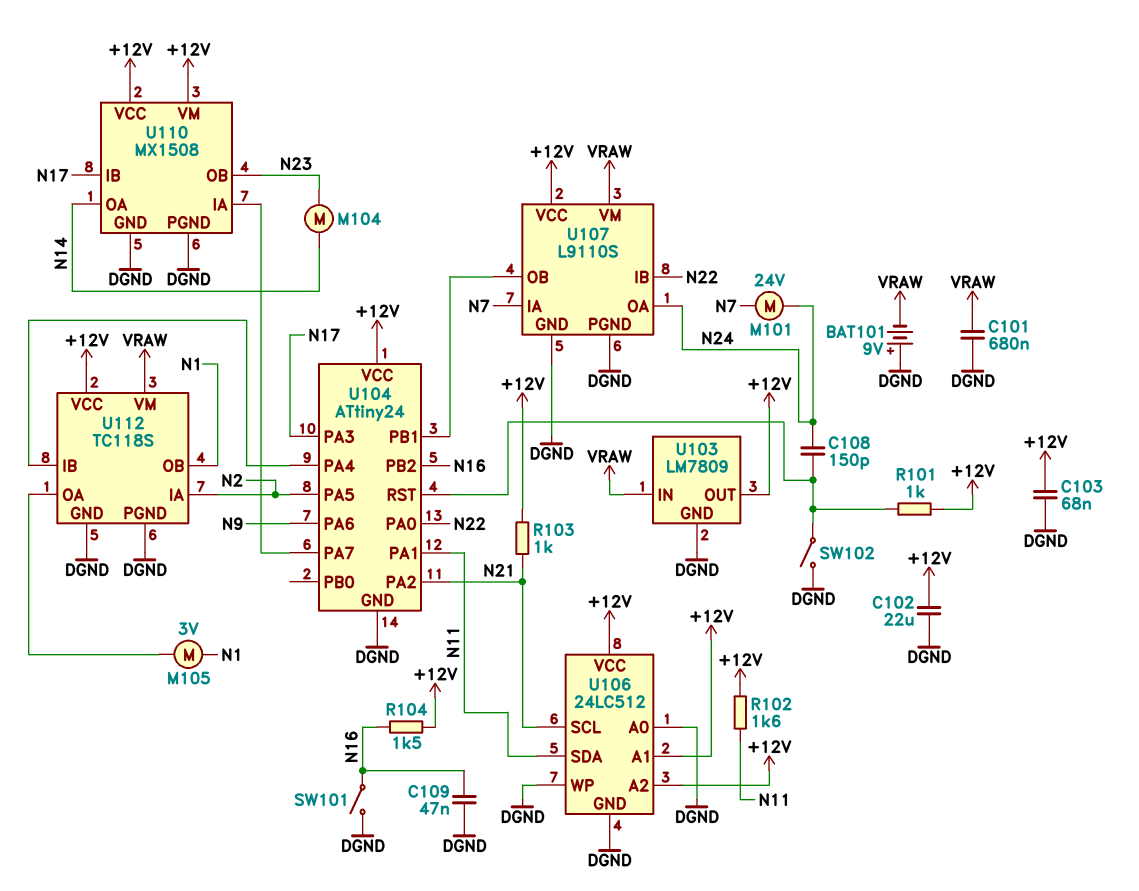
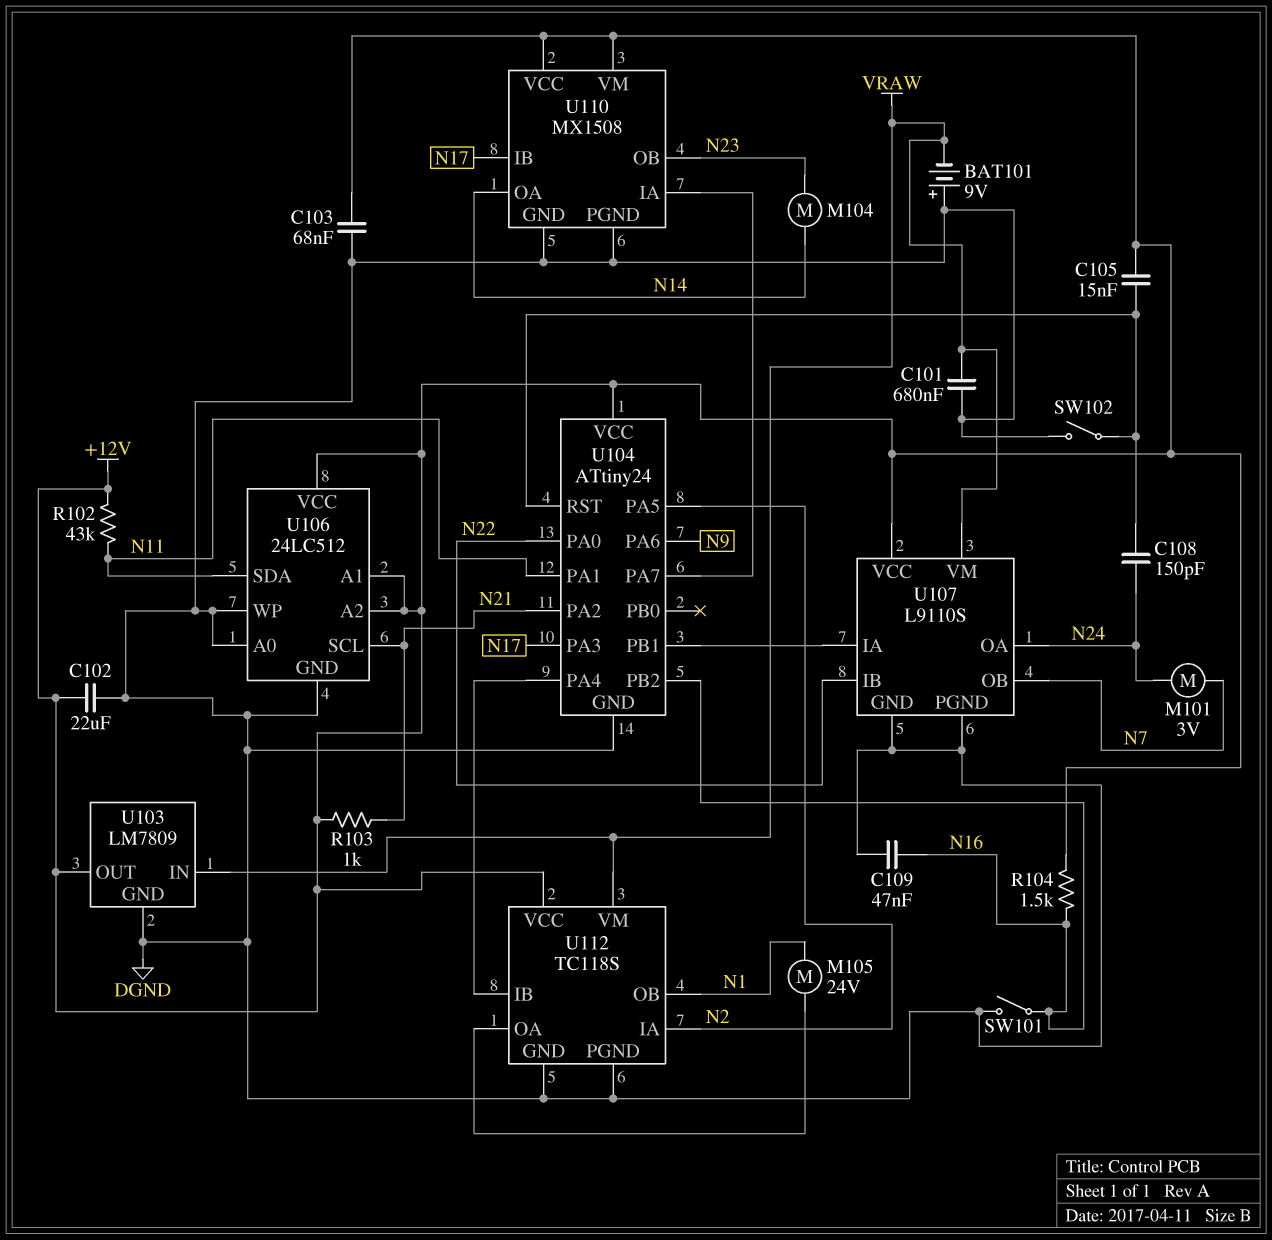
C105: none -> 15nF (+12V, U104/RST)
M101: motor 24V (N7, N24) -> motor 3V (N7, N24)
M105: motor 3V (N1, U112/OA) -> motor 24V (N1, U112/OA)
R101: 1k (+12V, U104/RST) -> none
R102: 1.6k (+12V, N11) -> 43k (+12V, N11)
U107 pin IA: N7 -> U104/PB1
U107 pin OB: U104/PB1 -> N7

